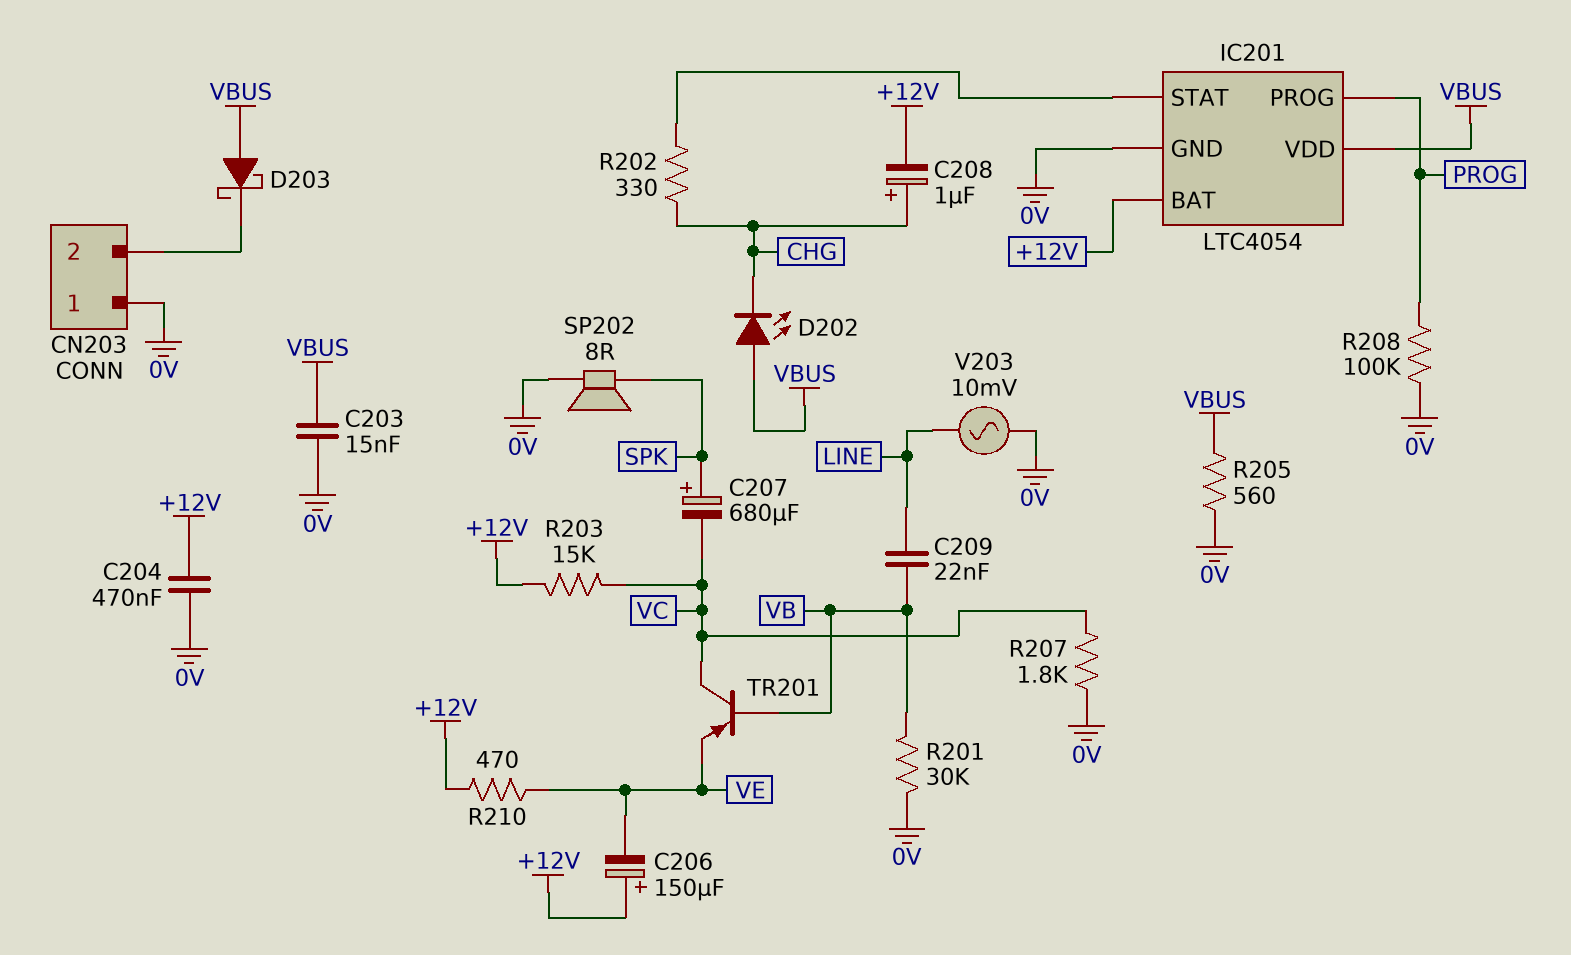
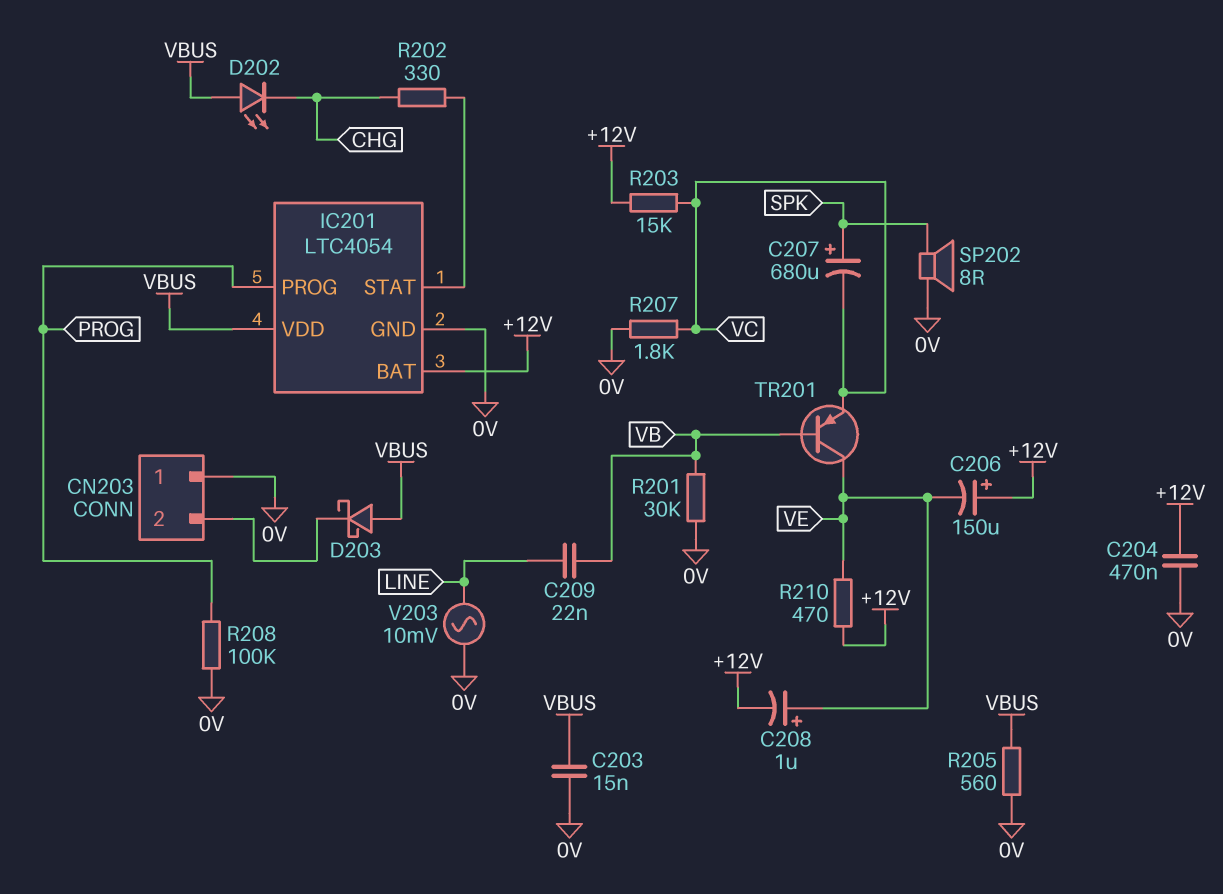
C208: 1uF (plus CHG, minus +12V) -> 1uF (plus VE, minus +12V)
TR201: PNP (B VB, C VC, E VE) -> PNP (B VB, C VE, E VC)

